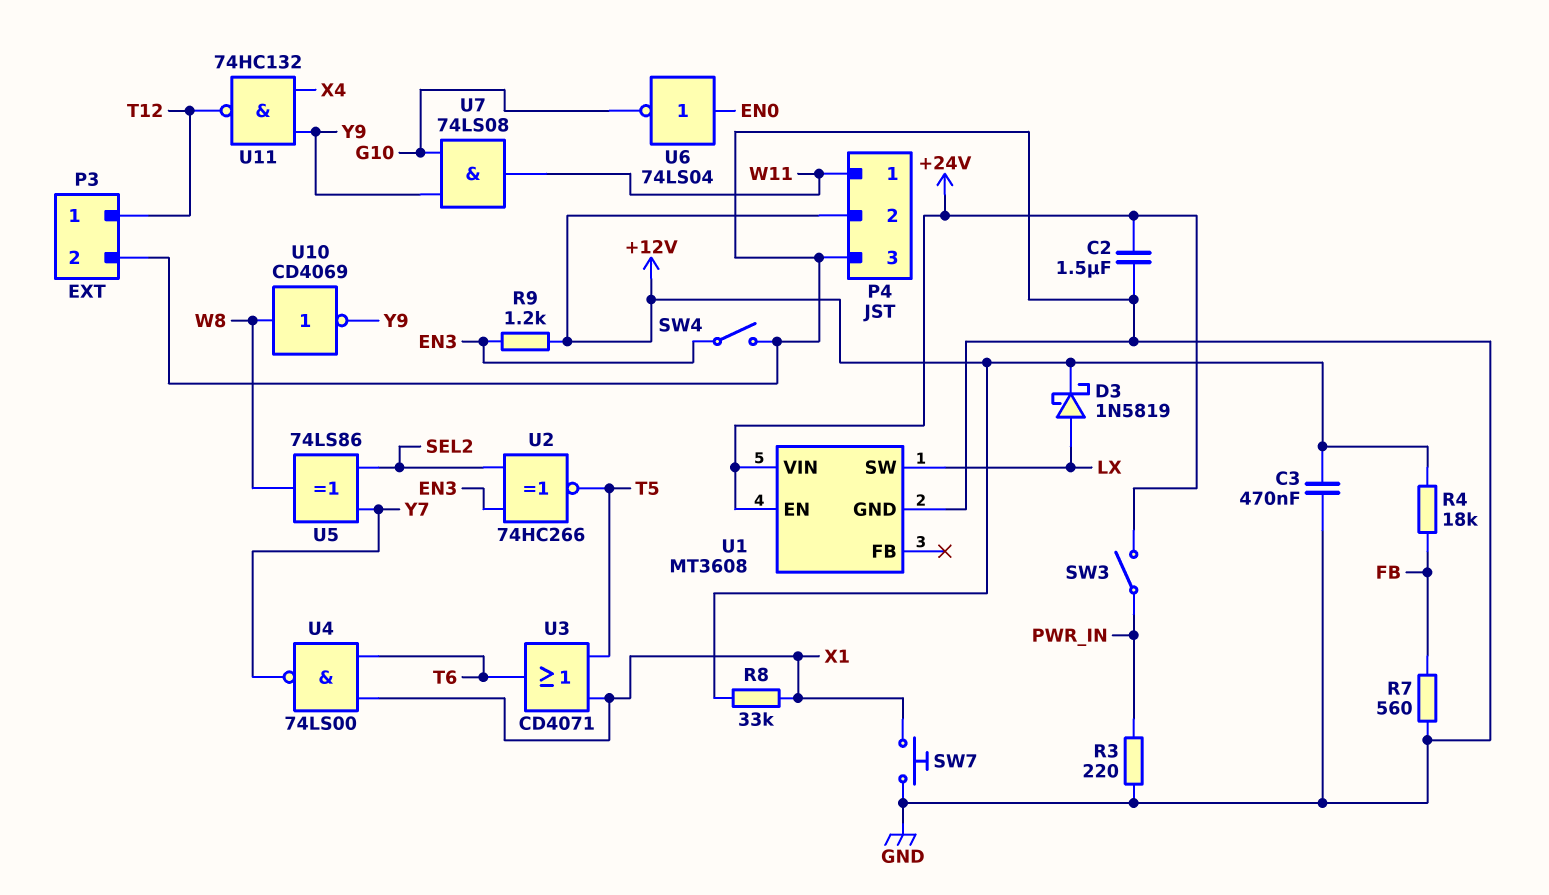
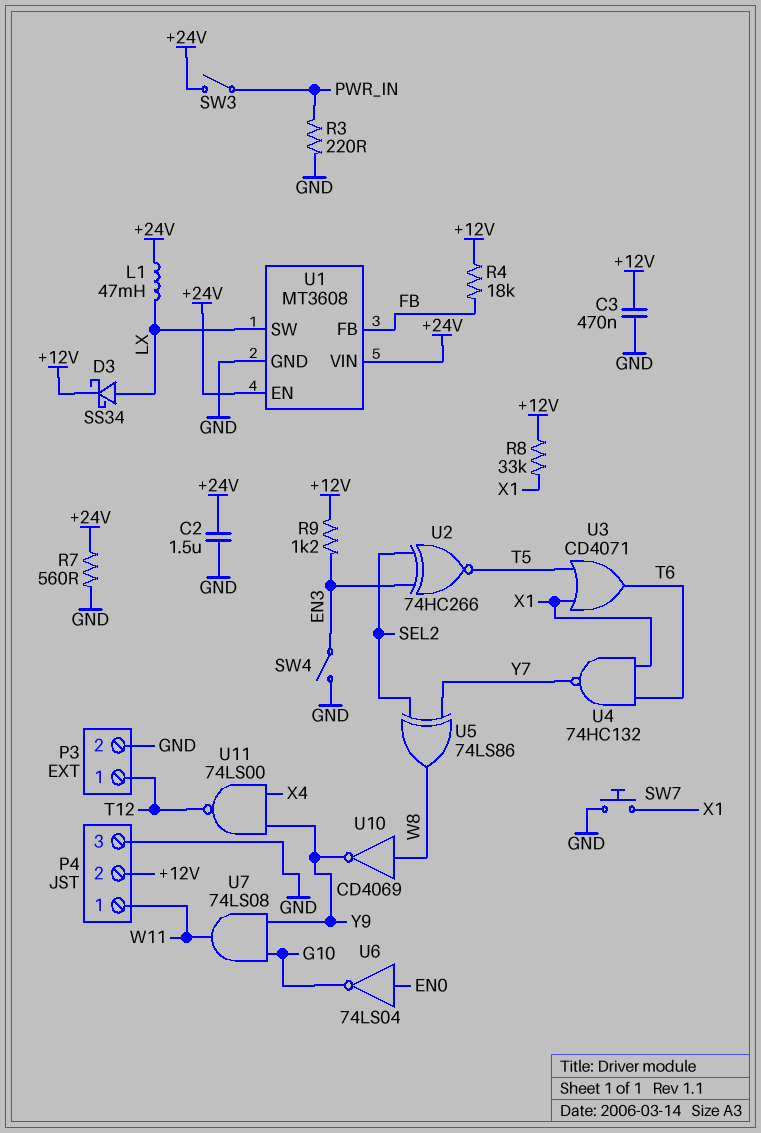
D3: schottky 1N5819 (A LX, K +12V) -> schottky SS34 (A LX, K +12V)
L1: none -> 47mH (+24V, LX)
R7: 560 (FB, GND) -> 560 (+24V, GND)
U1 pin FB: none -> FB
U4: NAND 74LS00 (in T6, in X1, out Y7) -> NAND 74HC132 (in T6, in X1, out Y7)
U11: NAND 74HC132 (in X4, in Y9, out T12) -> NAND 74LS00 (in X4, in Y9, out T12)

